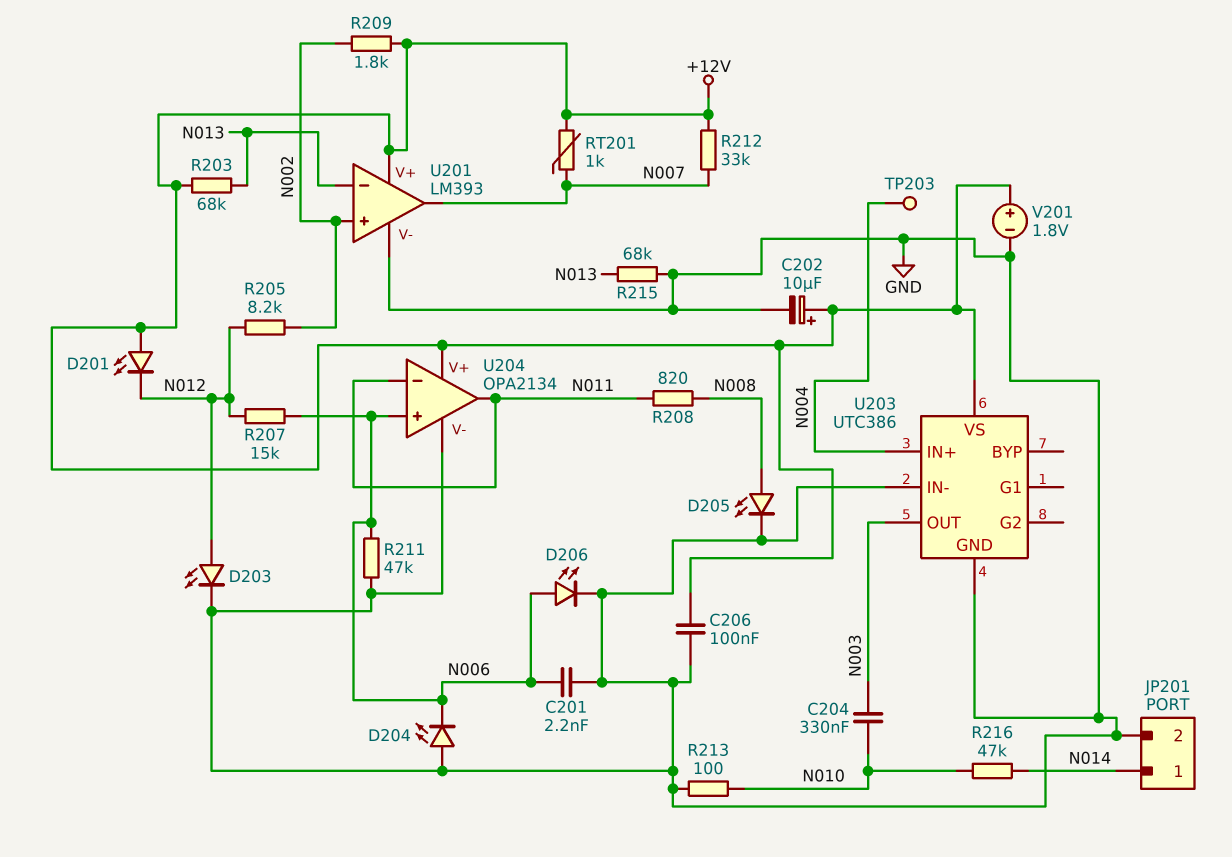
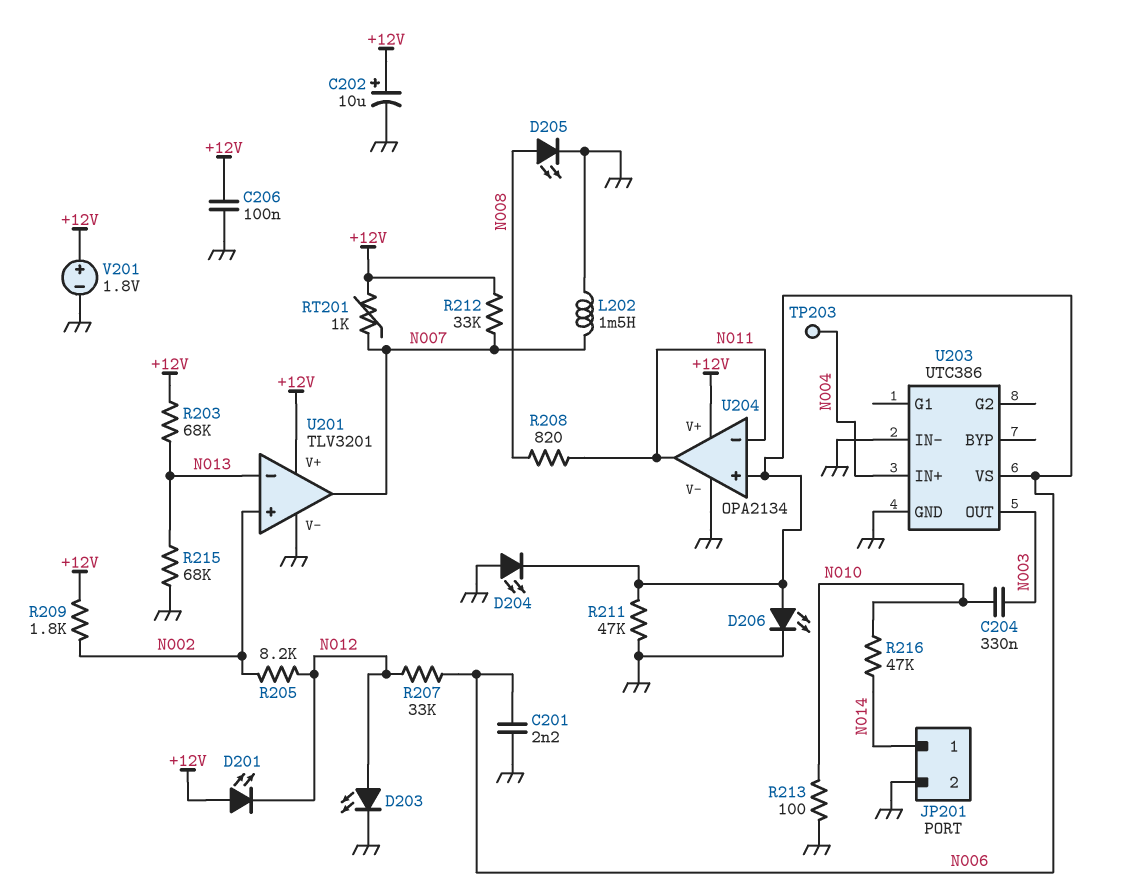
L202: none -> 1.5mH (GND, N007)
R207: 15k (N006, N012) -> 33k (N006, N012)
U201: LM393 -> TLV3201
U203 pin VS: +12V -> N006

